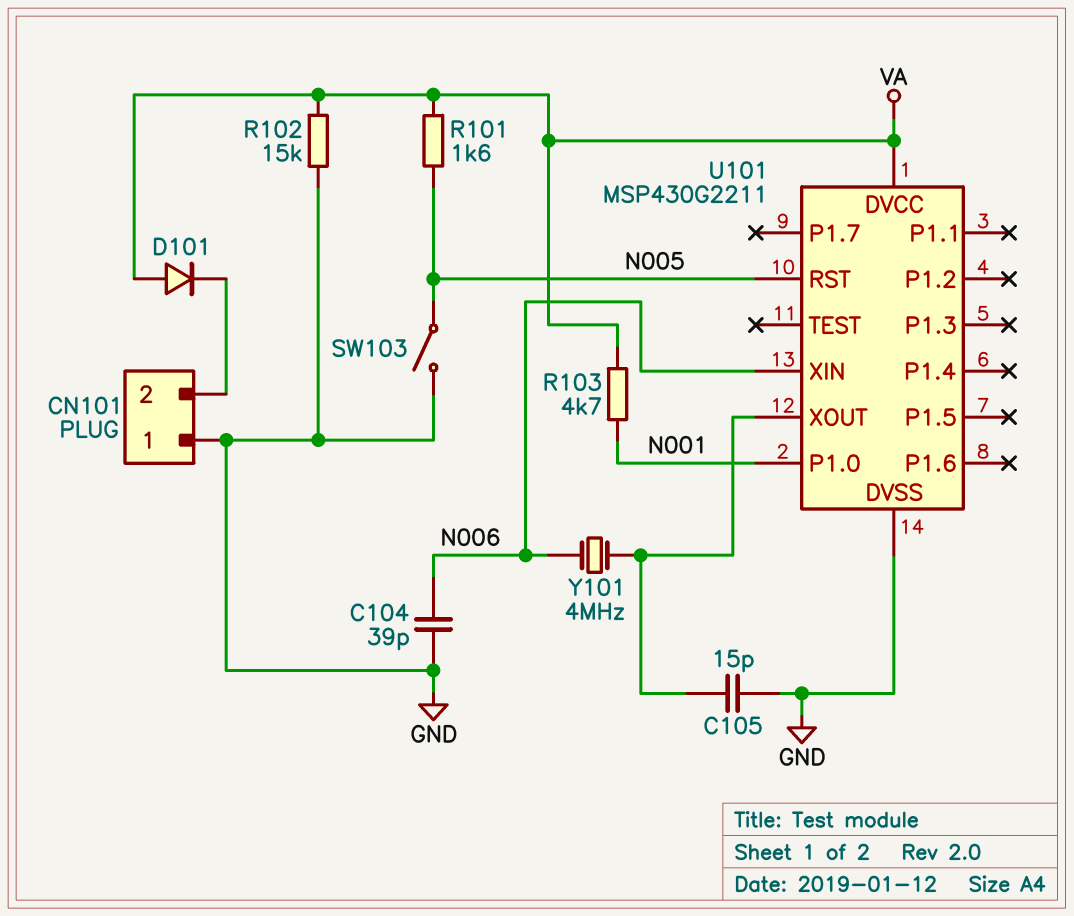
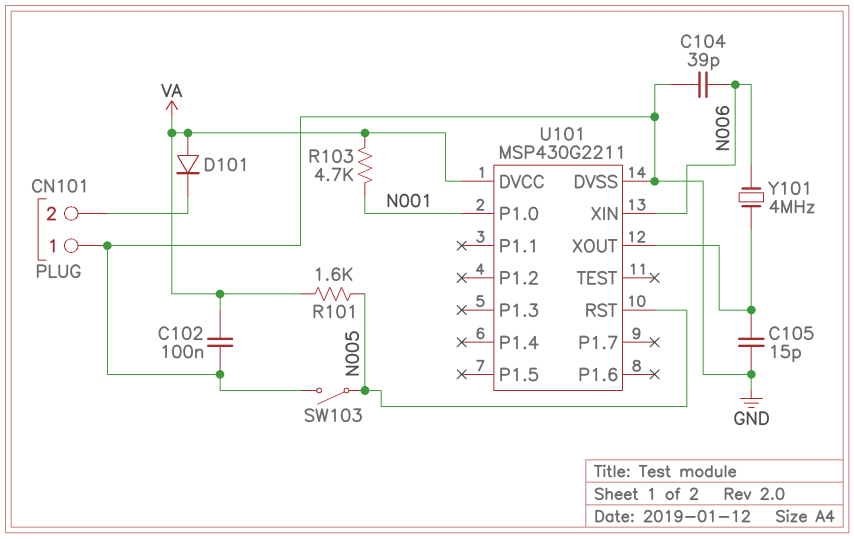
C102: none -> 100nF (GND, VA)
R102: 15k (GND, VA) -> none

